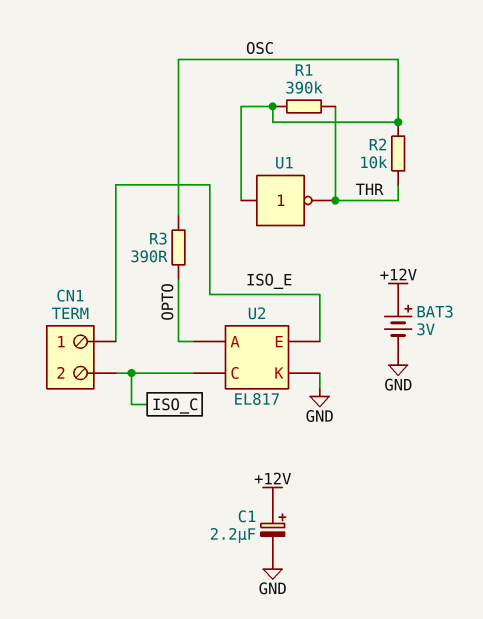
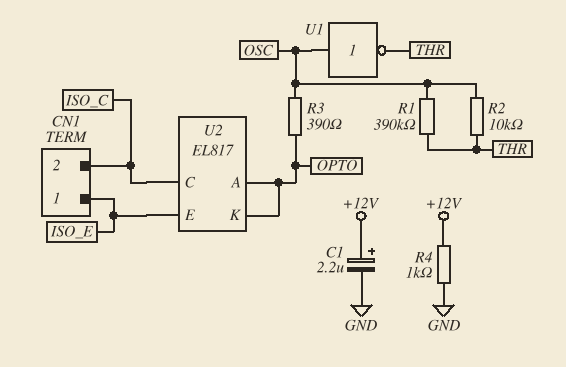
BAT3: 3V (plus +12V, minus GND) -> none
R4: none -> 1k (+12V, GND)
U2 pin K: GND -> OPTO

